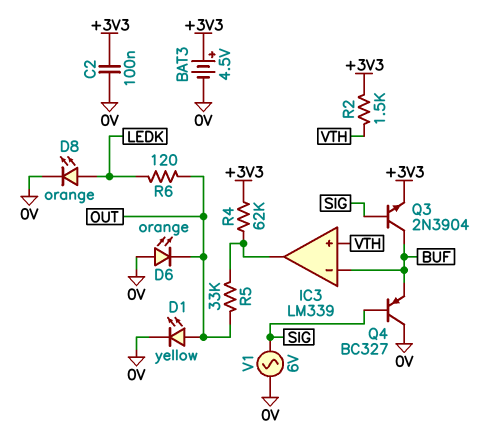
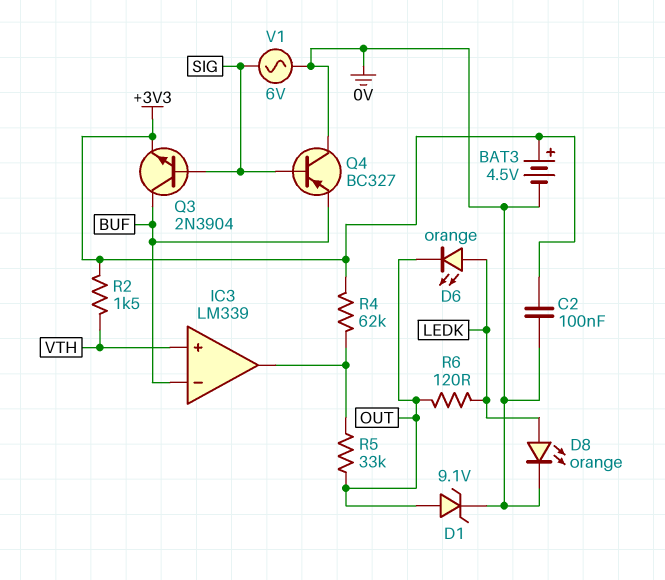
D1: LED yellow (A OUT, K 0V) -> zener 9.1V (A OUT, K 0V)
D6: LED orange (A 0V, K OUT) -> LED orange (A LEDK, K OUT)

